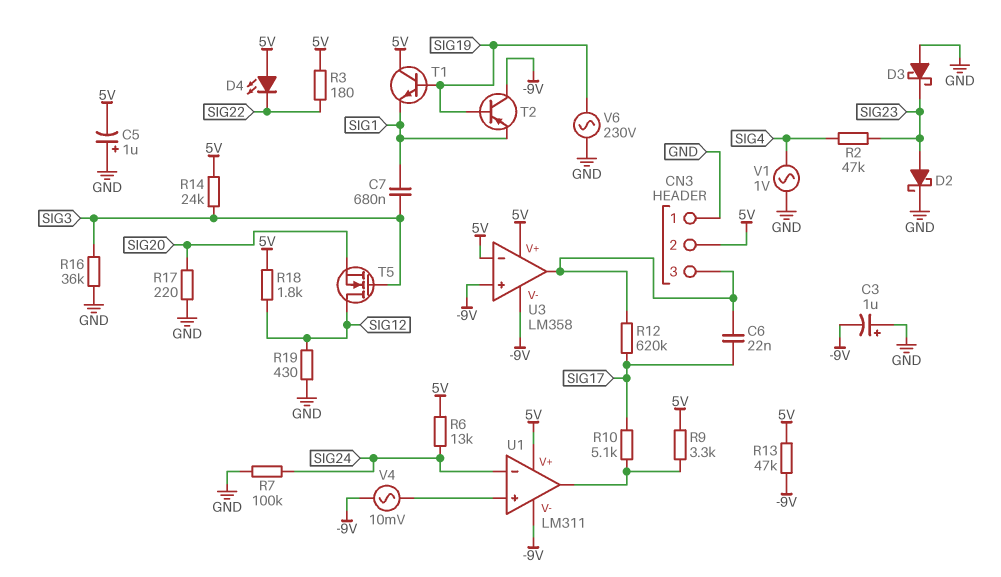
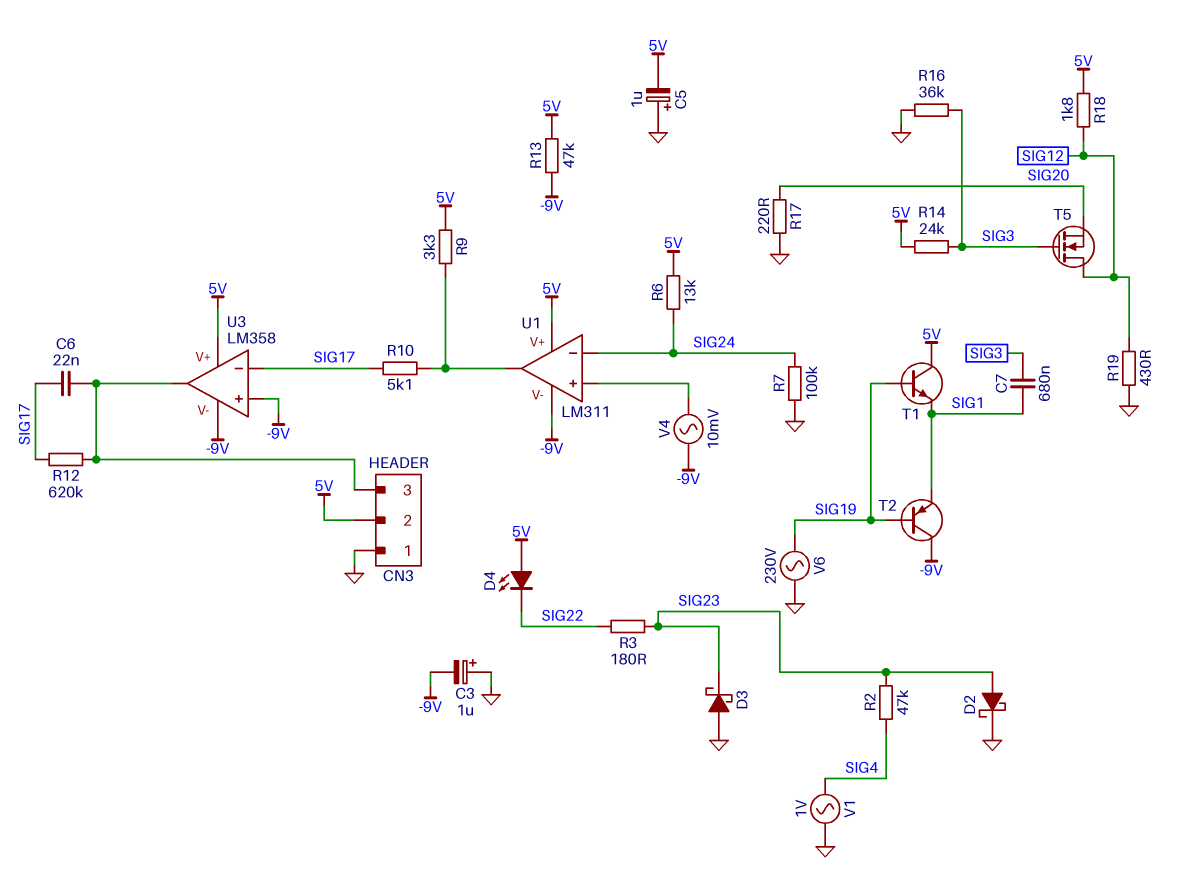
R3: 180 (5V, SIG22) -> 180 (SIG22, SIG23)
U3 pin in-: 5V -> SIG17

